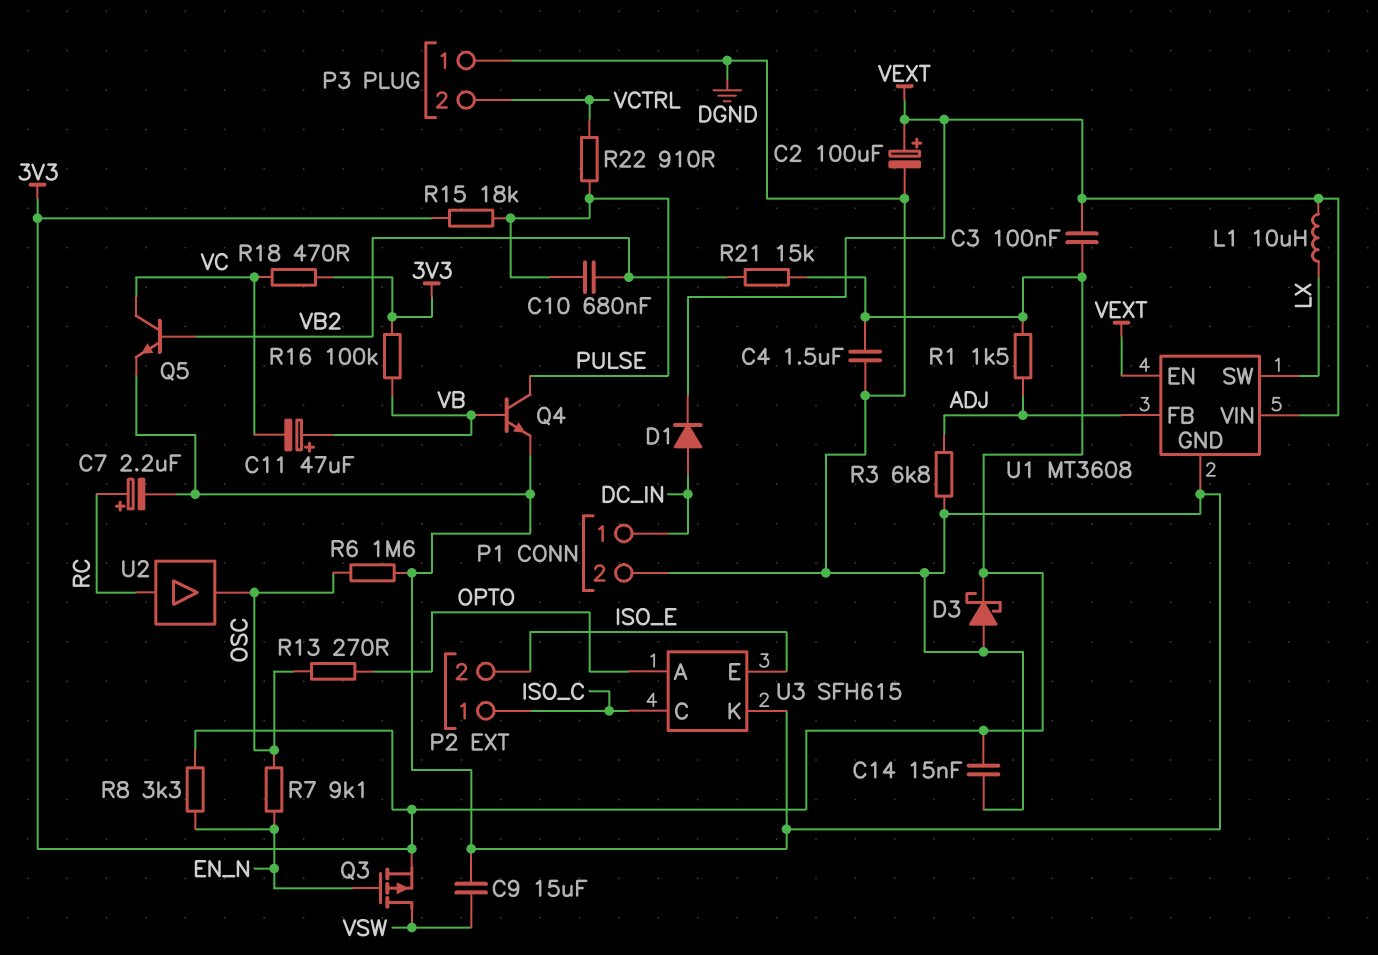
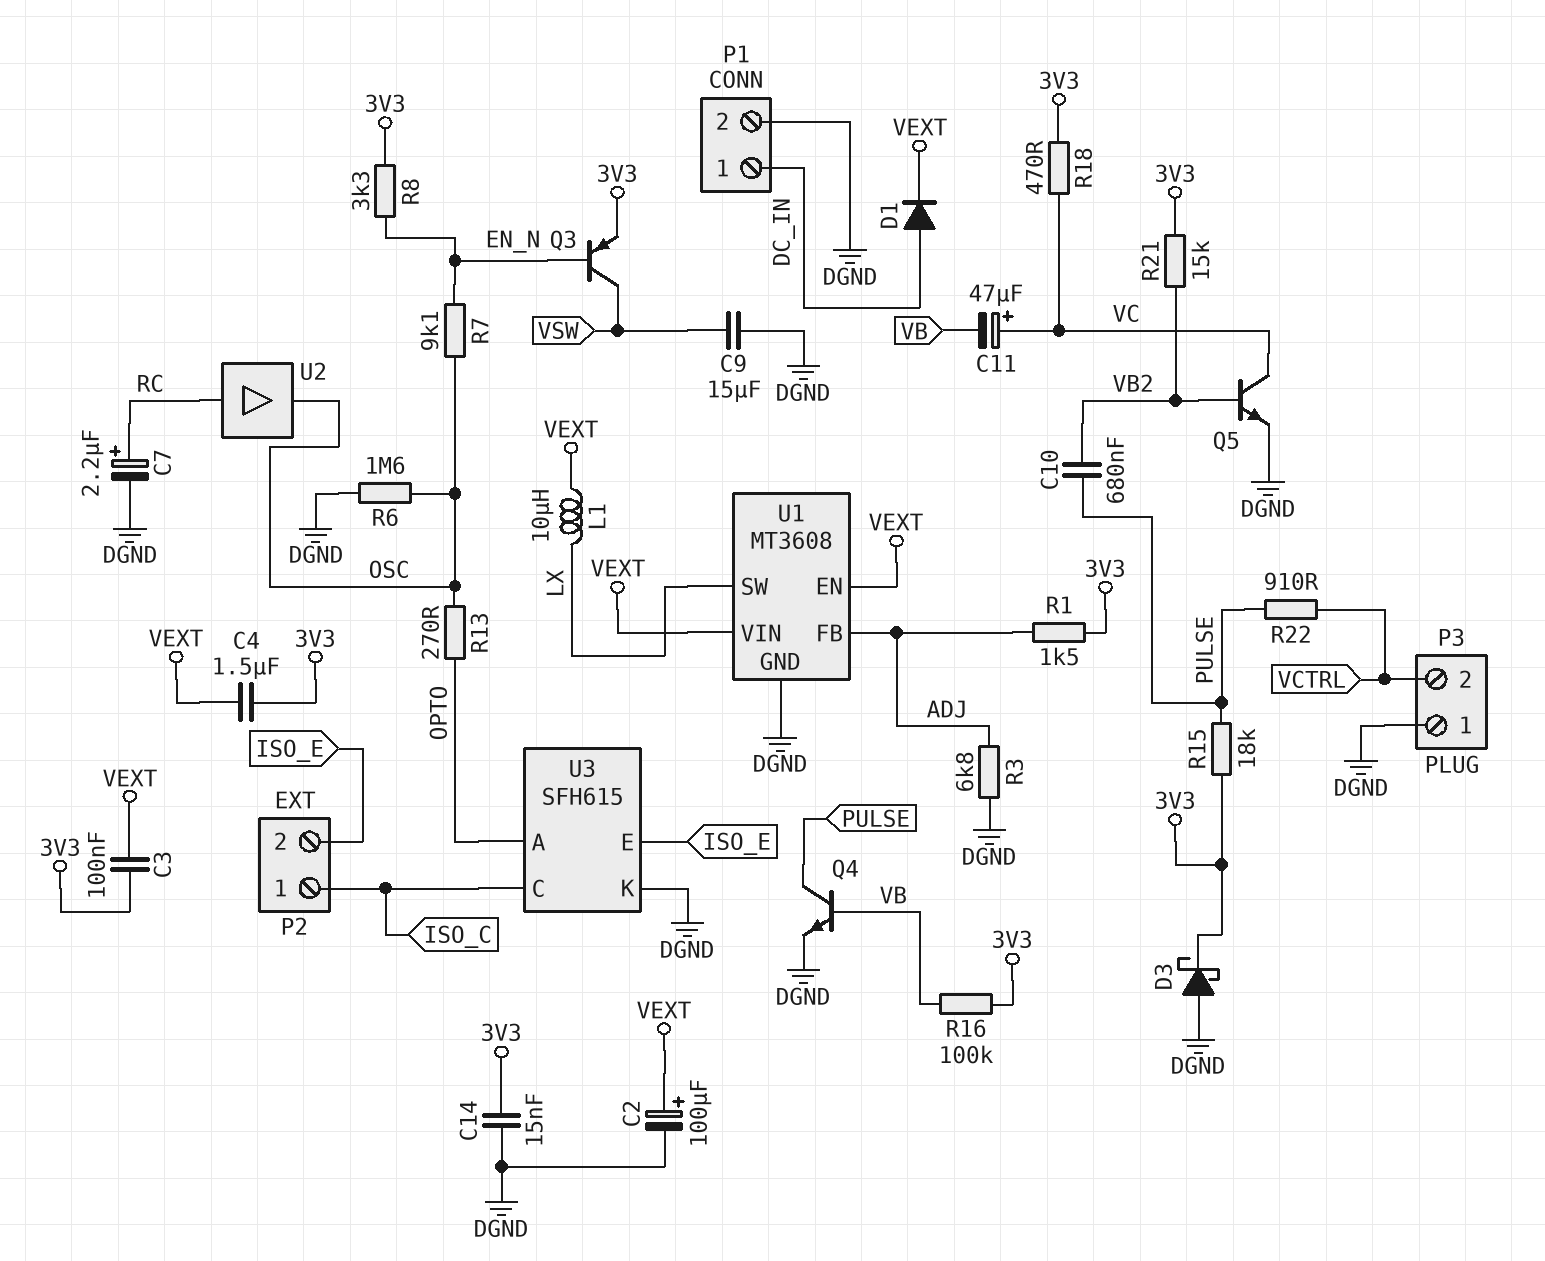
C4: 1.5uF (3V3, DGND) -> 1.5uF (3V3, VEXT)
C11: 47uF (plus VB, minus VC) -> 47uF (plus VC, minus VB)
Q3: PMOS (G EN_N, D VSW, S 3V3) -> PNP (B EN_N, C VSW, E 3V3)

